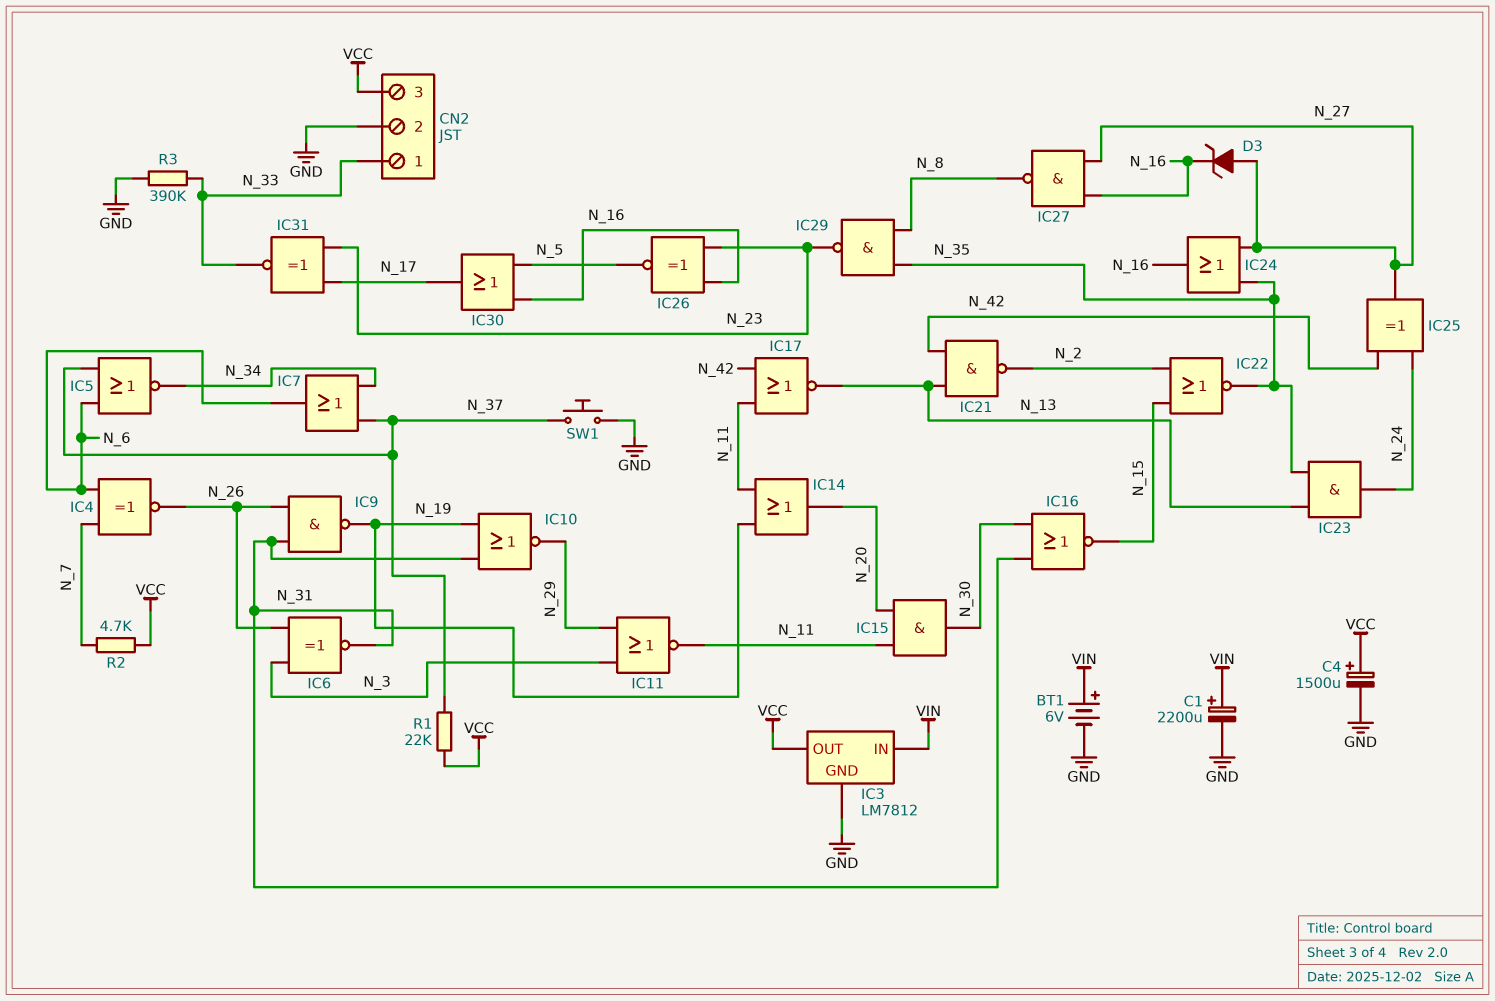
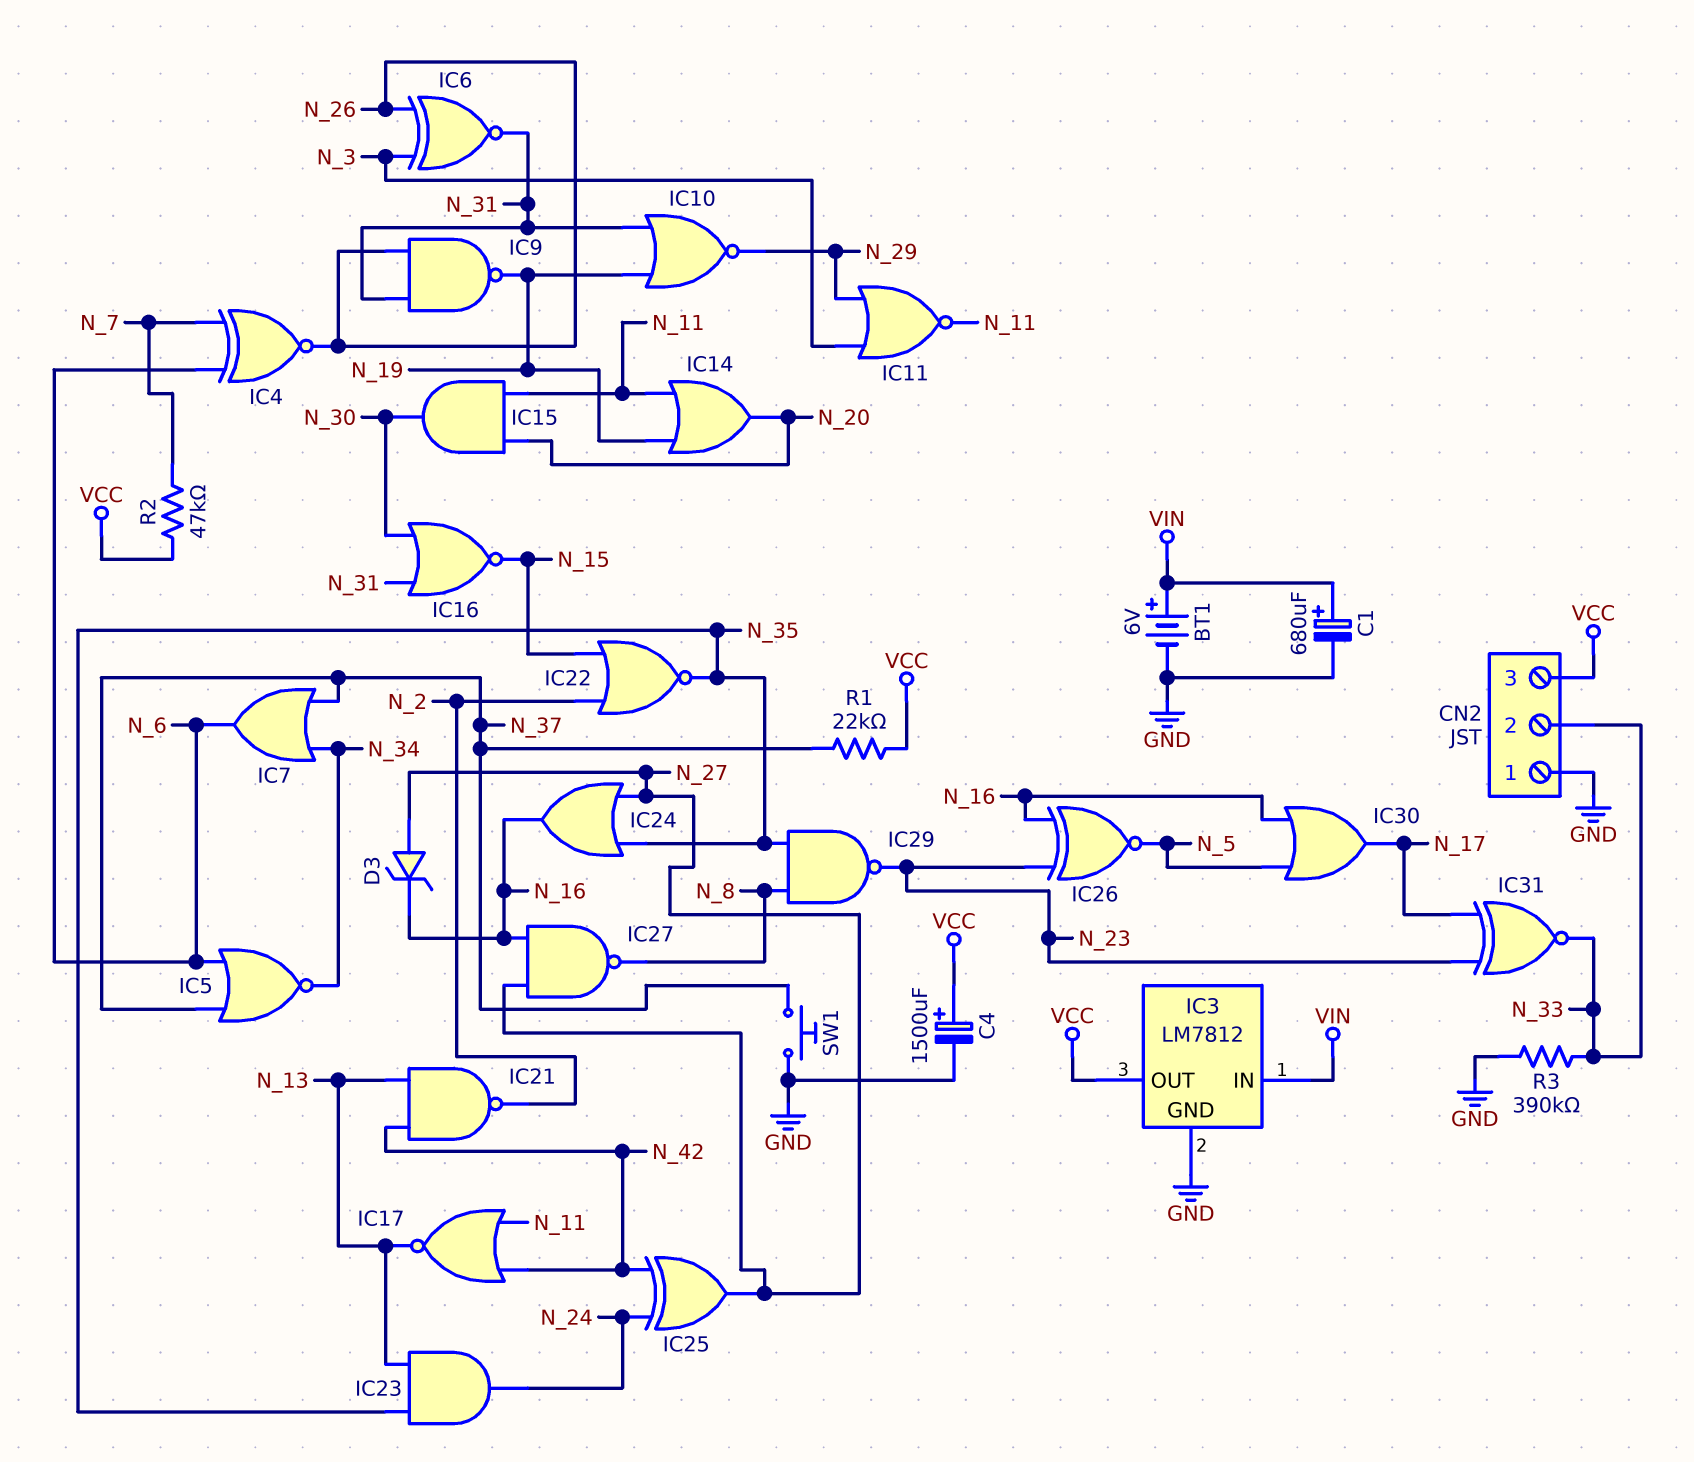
C1: 2200uF (plus VIN, minus GND) -> 680uF (plus VIN, minus GND)
CN2 pin 1: N_33 -> GND
CN2 pin 2: GND -> N_33
R2: 4.7k (N_7, VCC) -> 47k (N_7, VCC)

